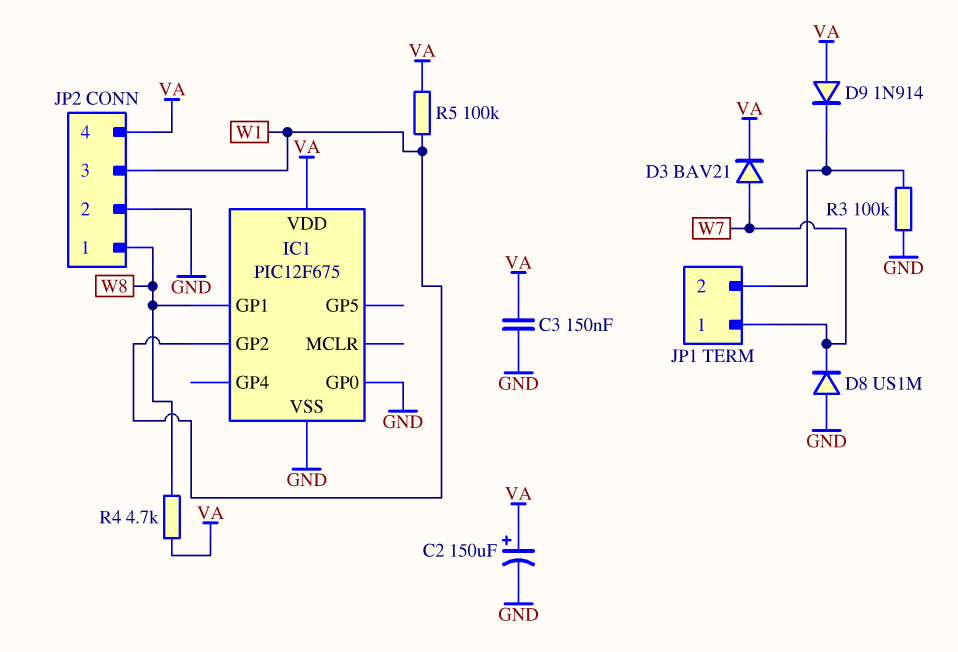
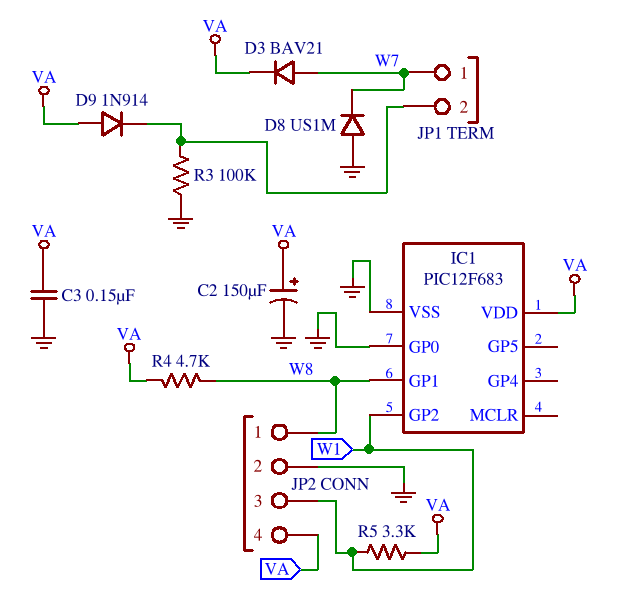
IC1: PIC12F675 -> PIC12F683
R5: 100k (VA, W1) -> 3.3k (VA, W1)

